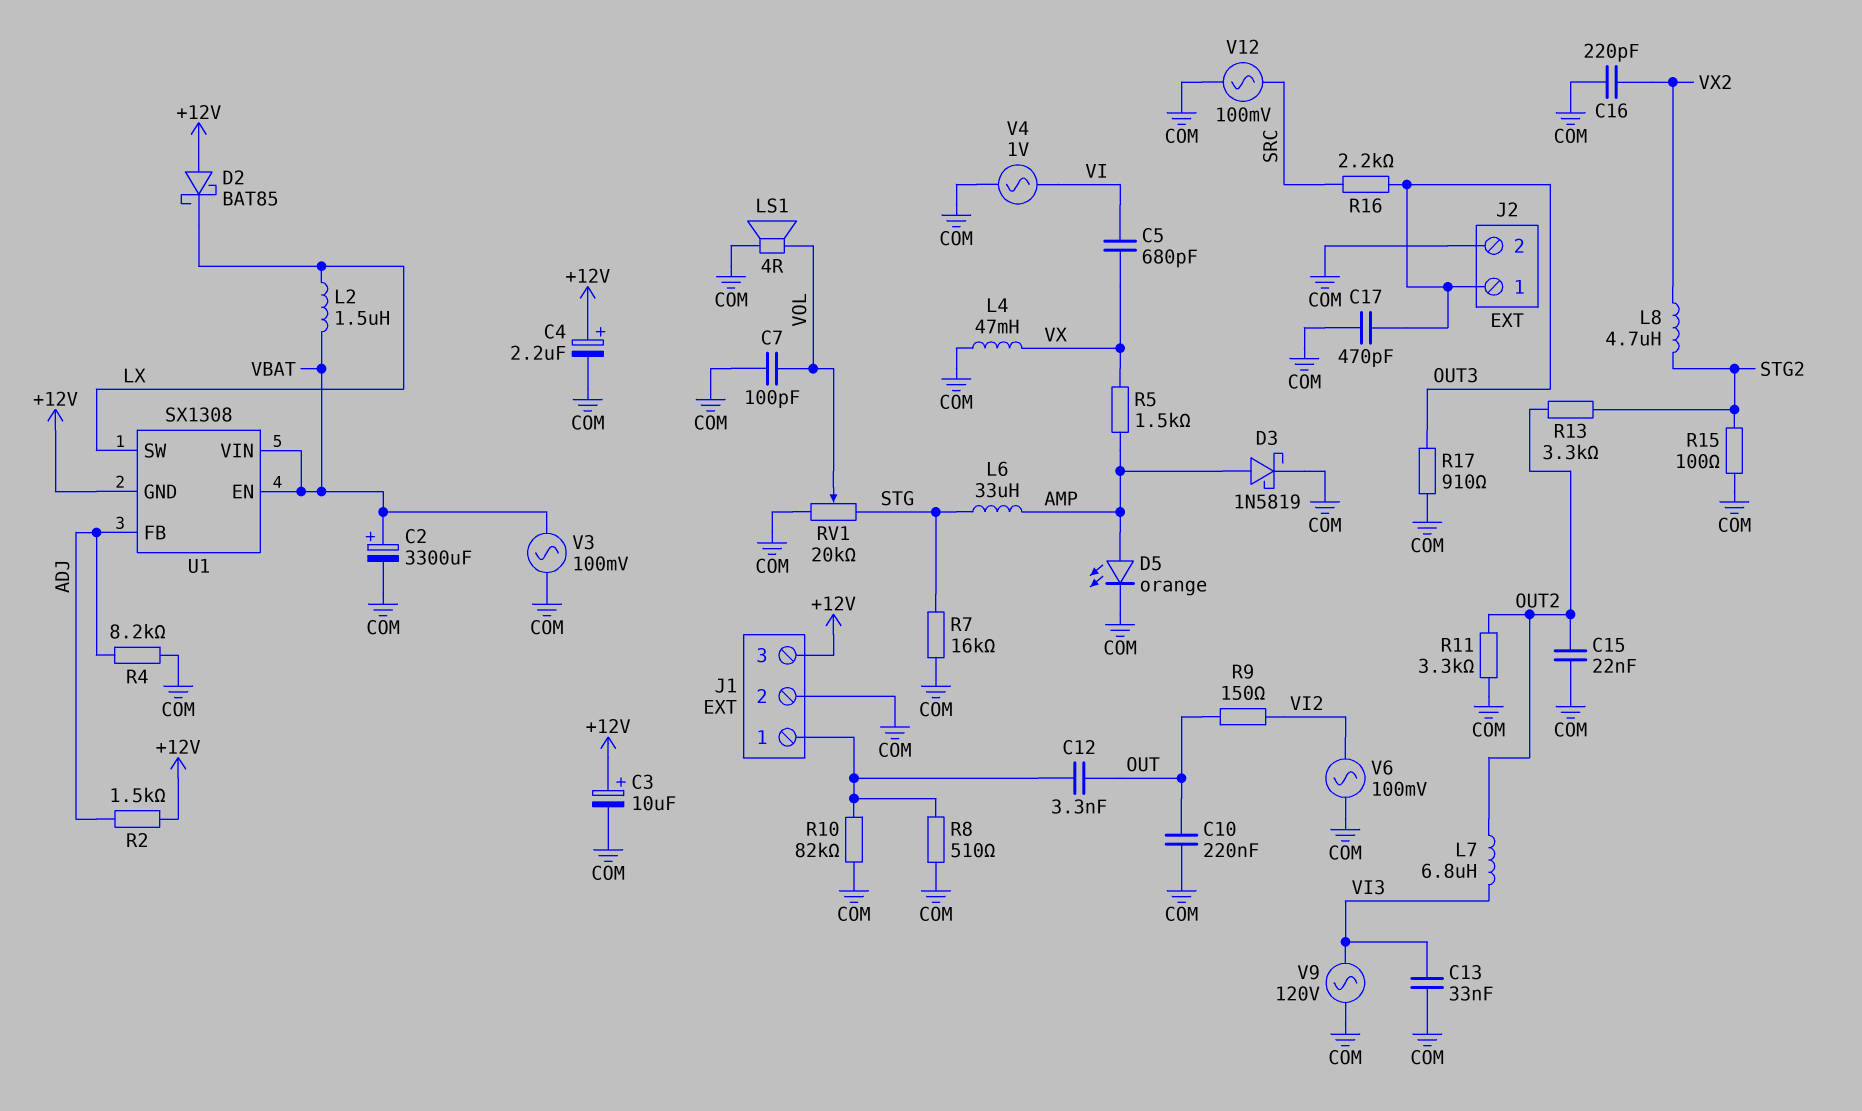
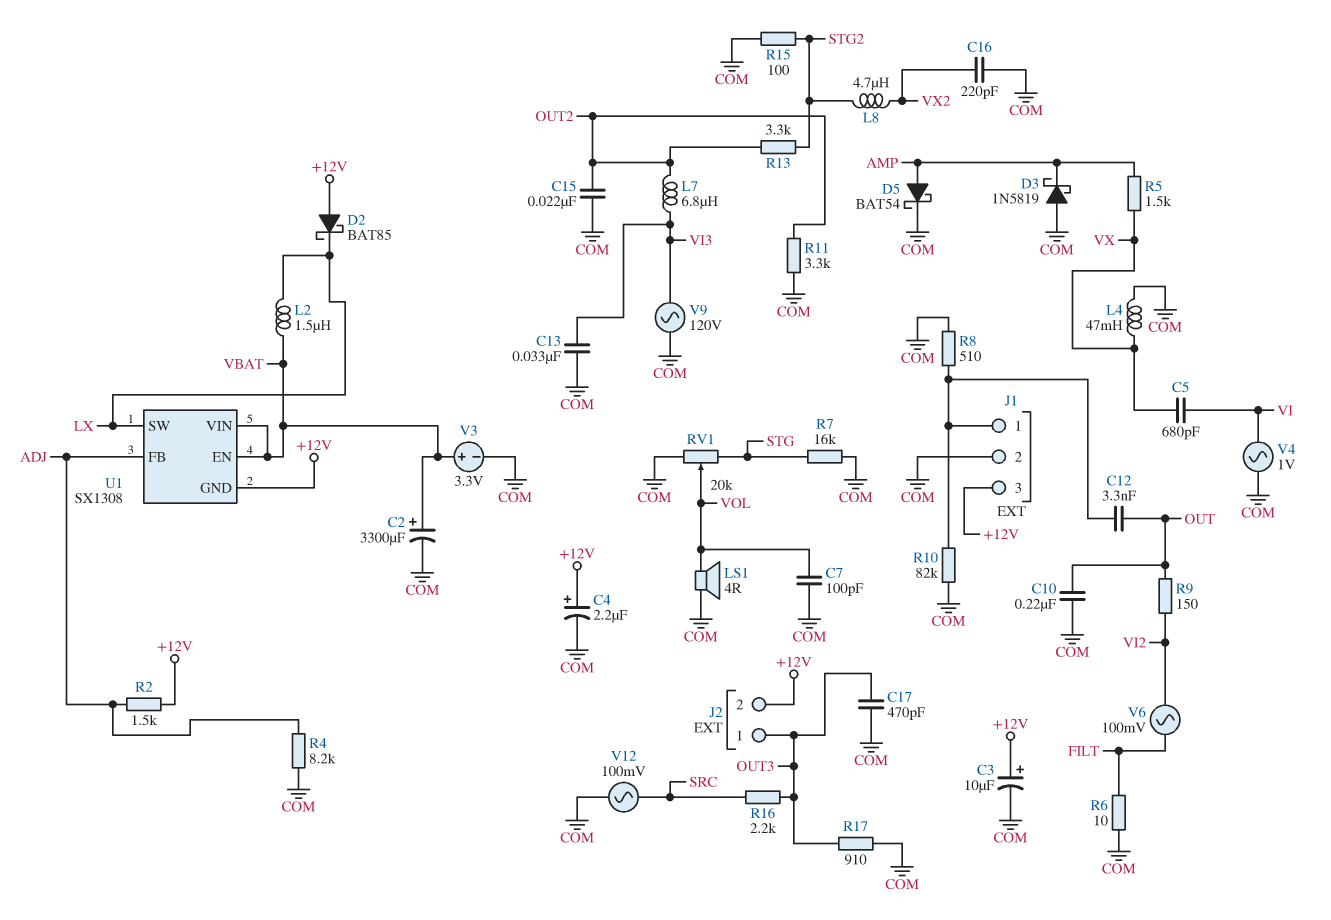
D3: schottky 1N5819 (A AMP, K COM) -> schottky 1N5819 (A COM, K AMP)
D5: LED orange (A AMP, K COM) -> schottky BAT54 (A AMP, K COM)
J2 pin 2: COM -> +12V
L6: 33uH (AMP, STG) -> none
R6: none -> 10 (COM, FILT)
V3: AC 100mV (COM, VBAT) -> 3.3V (plus VBAT, minus COM)
V6: AC 100mV (COM, VI2) -> AC 100mV (FILT, VI2)

